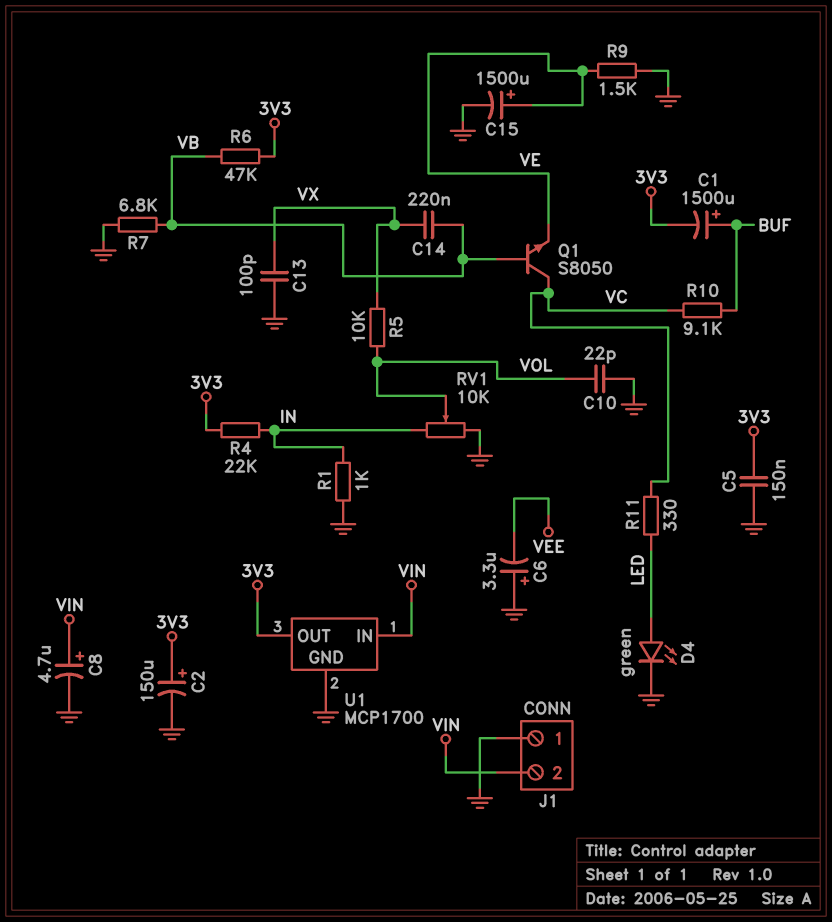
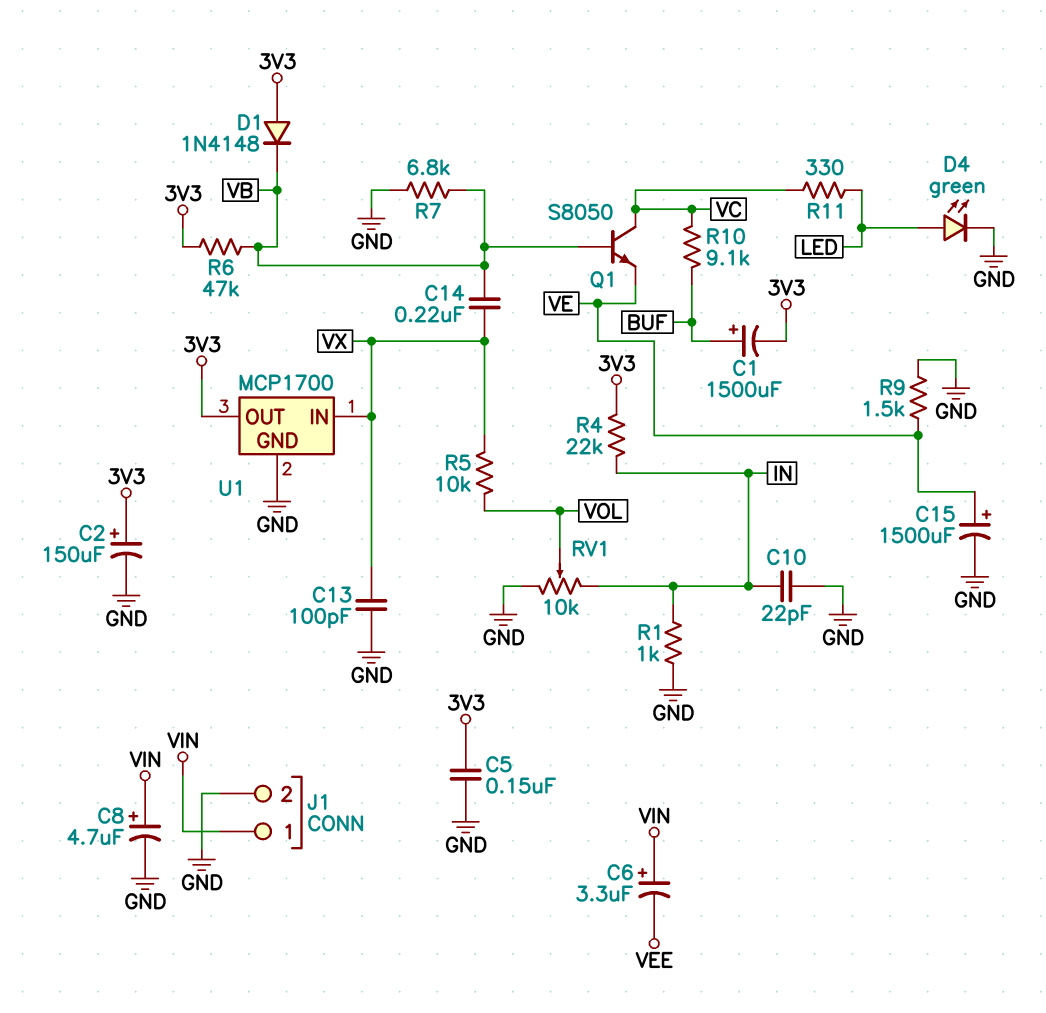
C6: 3.3uF (plus GND, minus VEE) -> 3.3uF (plus VIN, minus VEE)
C10: 22pF (GND, VOL) -> 22pF (GND, IN)
D1: none -> diode 1N4148 (A 3V3, K VB)
J1 pin 1: GND -> VIN
J1 pin 2: VIN -> GND
U1 pin IN: VIN -> VX

